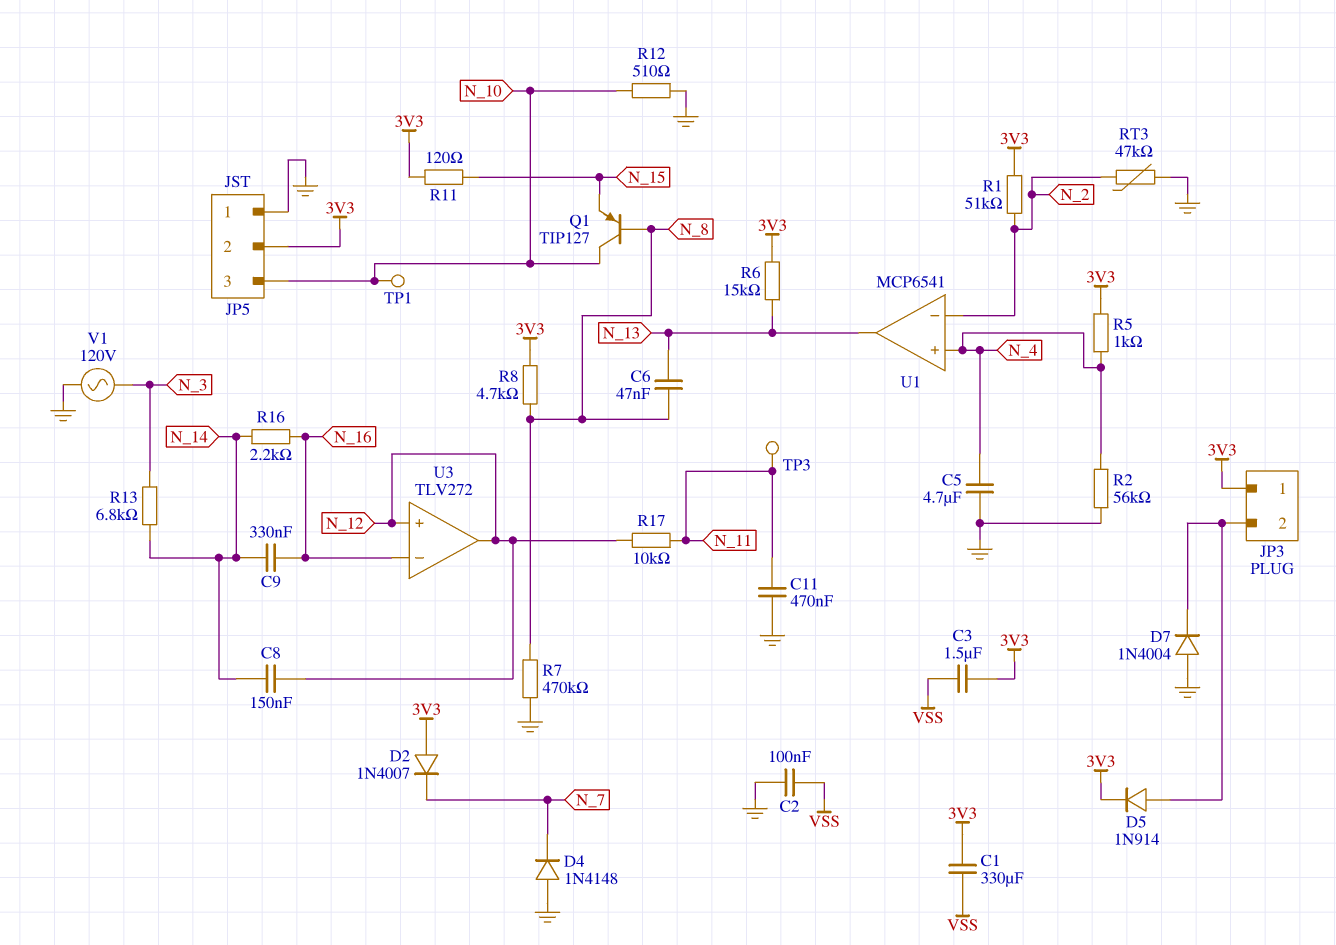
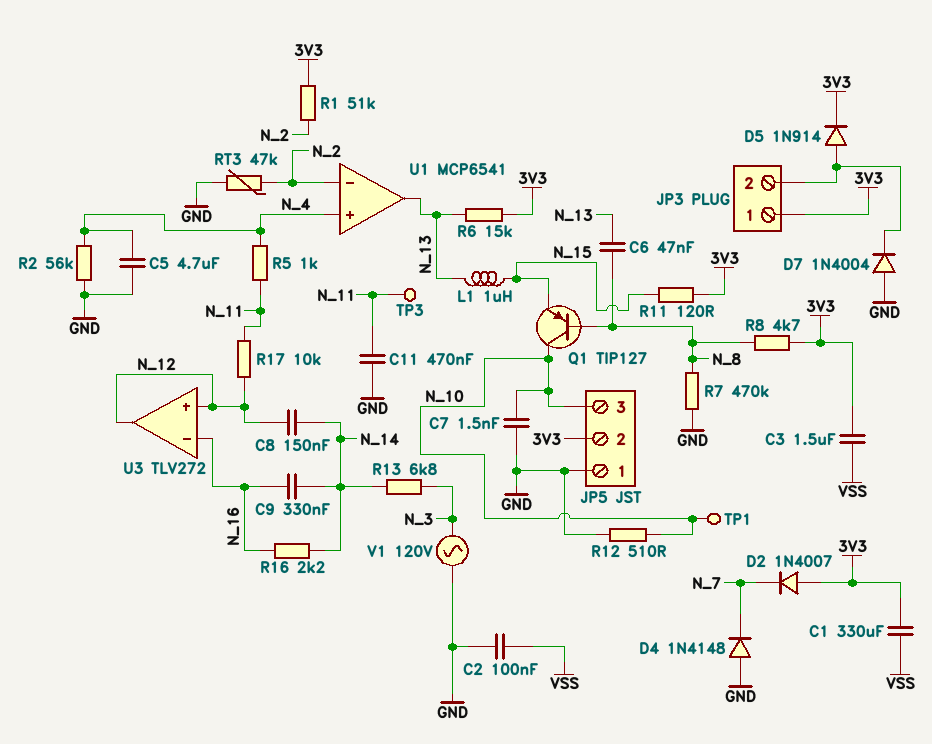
C7: none -> 1.5nF (GND, N_10)
L1: none -> 1uH (N_13, N_15)
R5: 1k (3V3, N_4) -> 1k (N_4, N_11)

